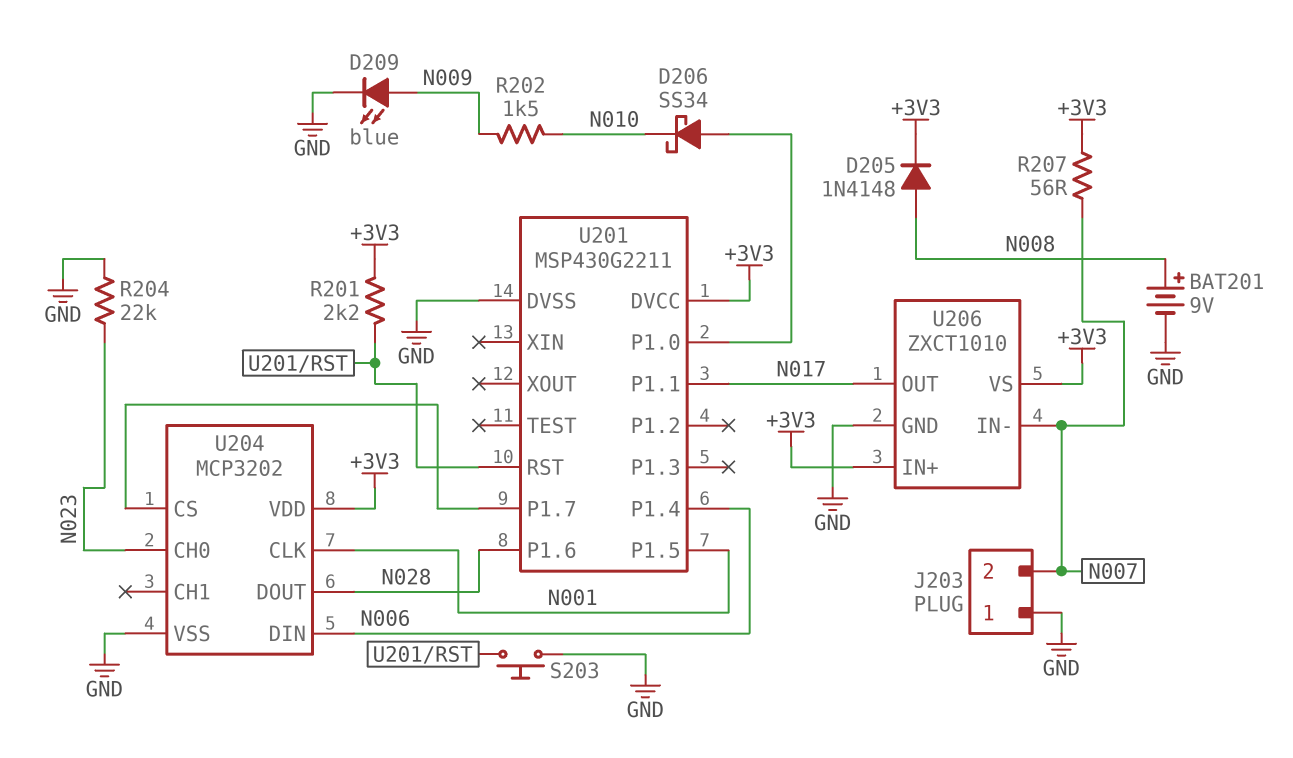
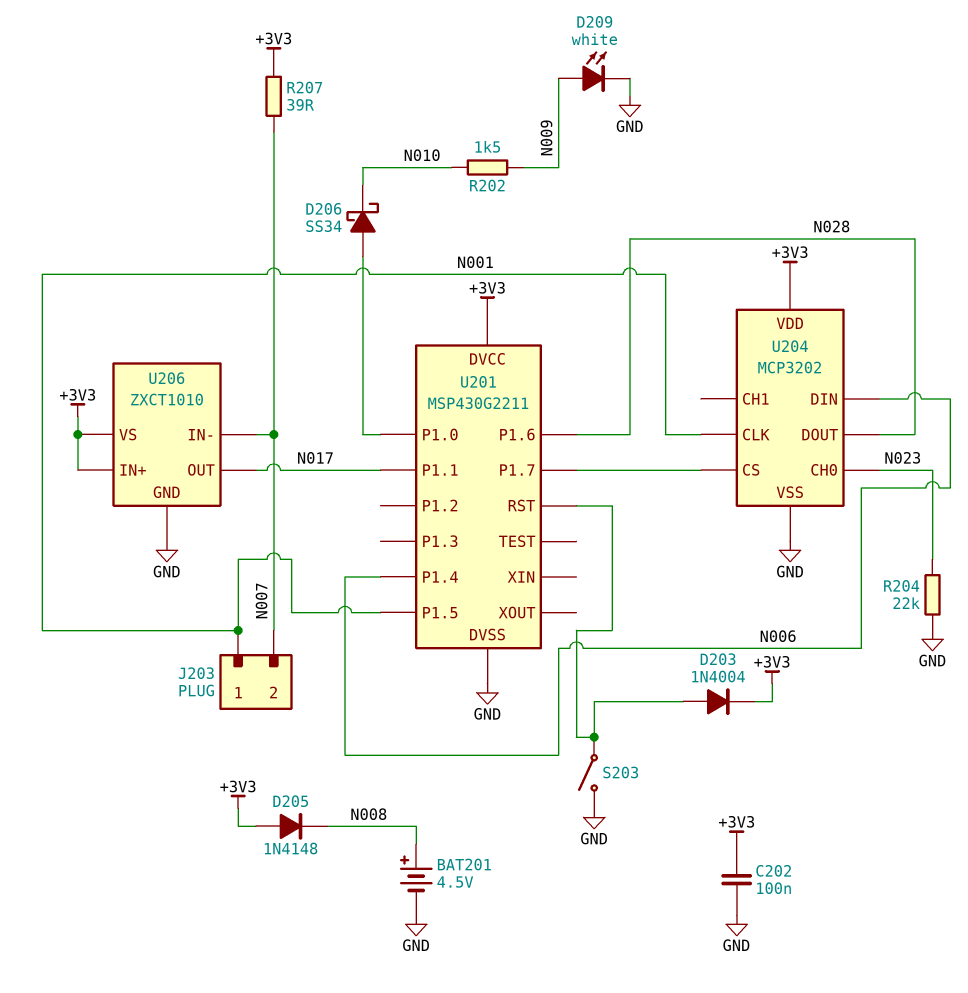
BAT201: 9V (plus N008, minus GND) -> 4.5V (plus N008, minus GND)
C202: none -> 100nF (+3V3, GND)
D203: none -> diode 1N4004 (A U201/RST, K +3V3)
D205: diode 1N4148 (A N008, K +3V3) -> diode 1N4148 (A +3V3, K N008)
D209: LED blue (A N009, K GND) -> LED white (A N009, K GND)
J203 pin 1: GND -> N001
R201: 2.2k (+3V3, U201/RST) -> none
R207: 56 (+3V3, N007) -> 39 (+3V3, N007)
S203: button (GND, U201/RST) -> switch (GND, U201/RST)

